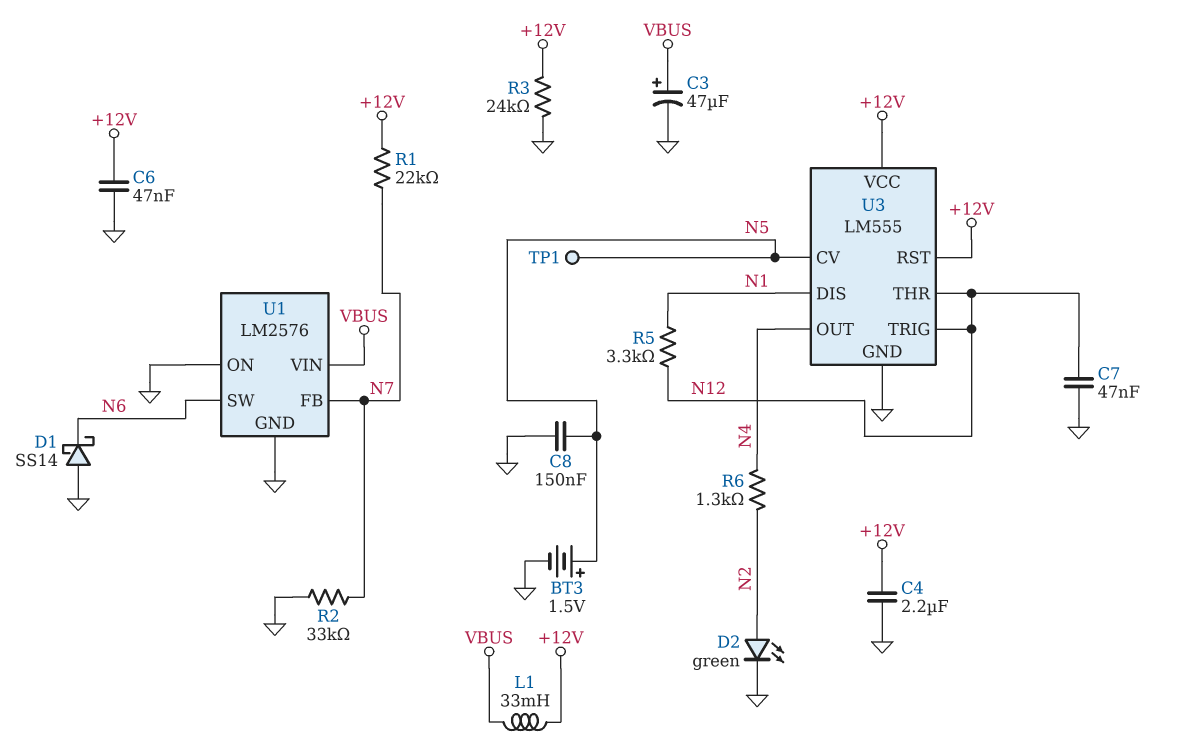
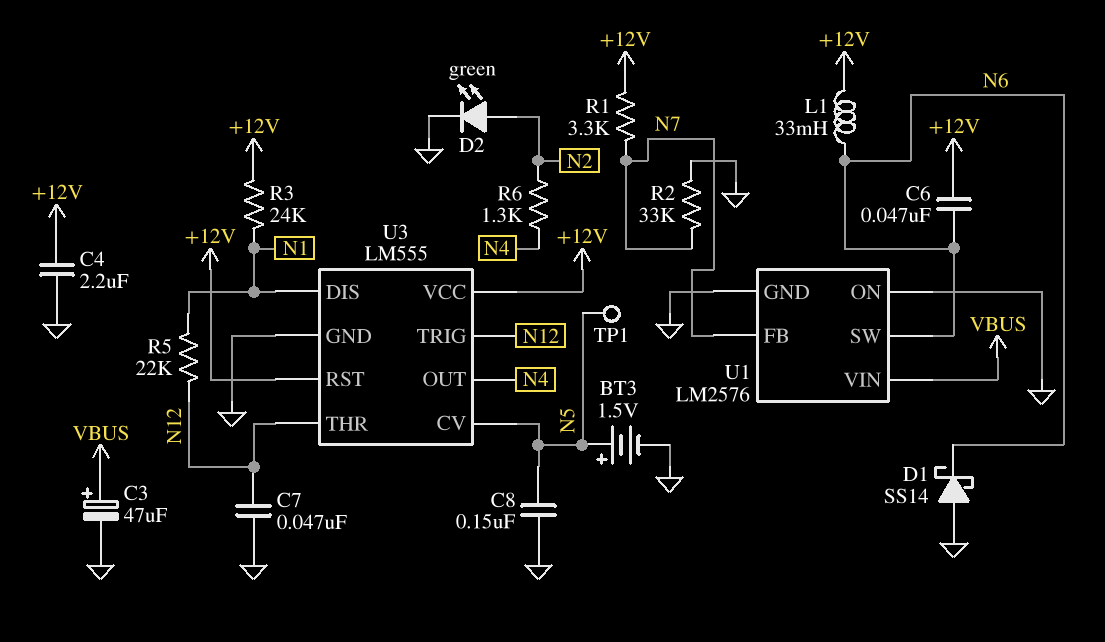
C6: 47nF (+12V, GND) -> 47nF (+12V, N6)
L1: 33mH (+12V, VBUS) -> 33mH (+12V, N6)
R1: 22k (+12V, N7) -> 3.3k (+12V, N7)
R3: 24k (+12V, GND) -> 24k (+12V, N1)
R5: 3.3k (N1, N12) -> 22k (N1, N12)

